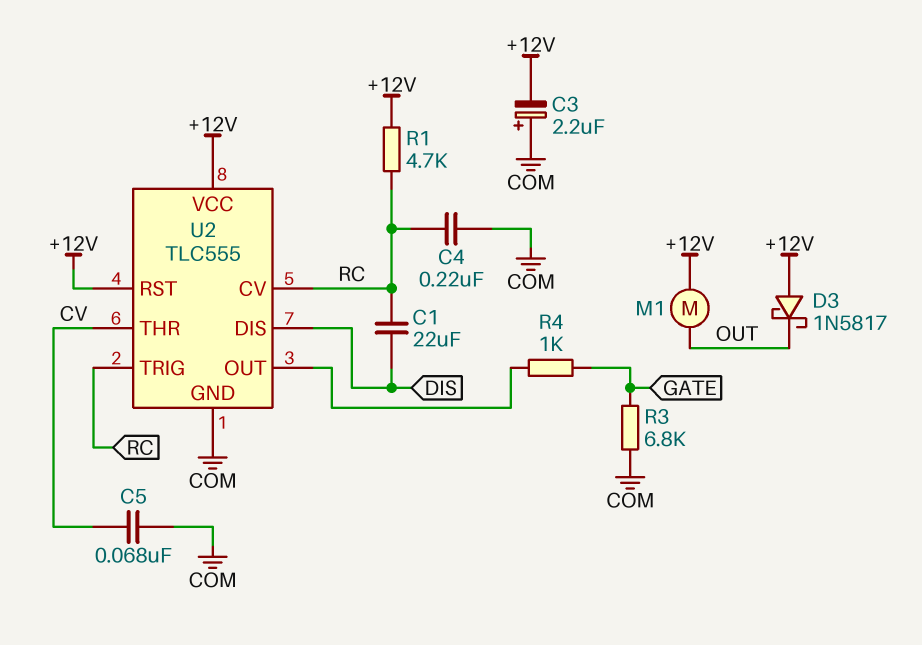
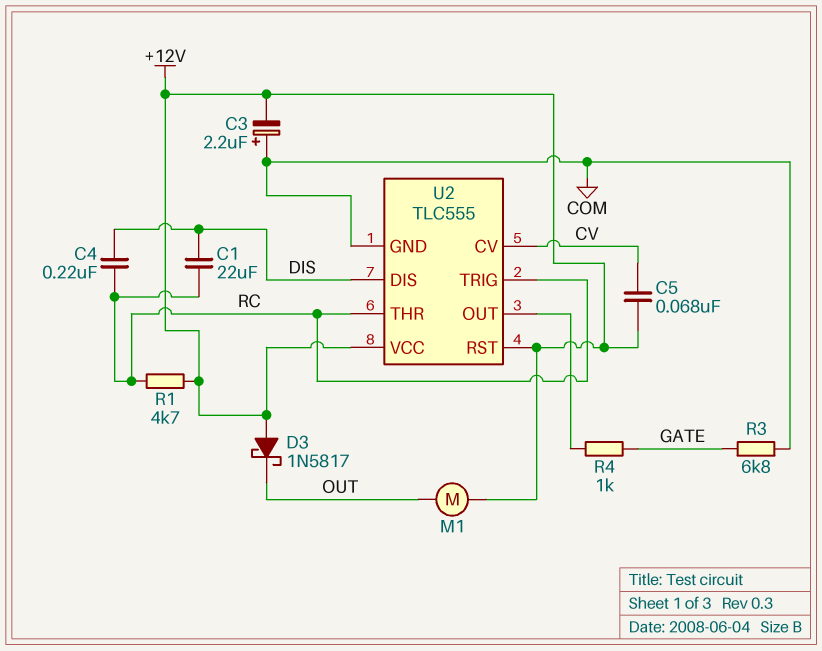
C4: 220nF (COM, RC) -> 220nF (DIS, RC)
C5: 68nF (COM, CV) -> 68nF (+12V, CV)
U2 pin CV: RC -> CV
U2 pin THR: CV -> RC

